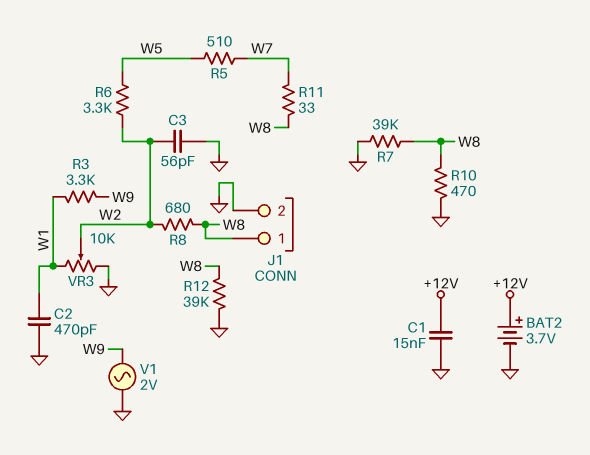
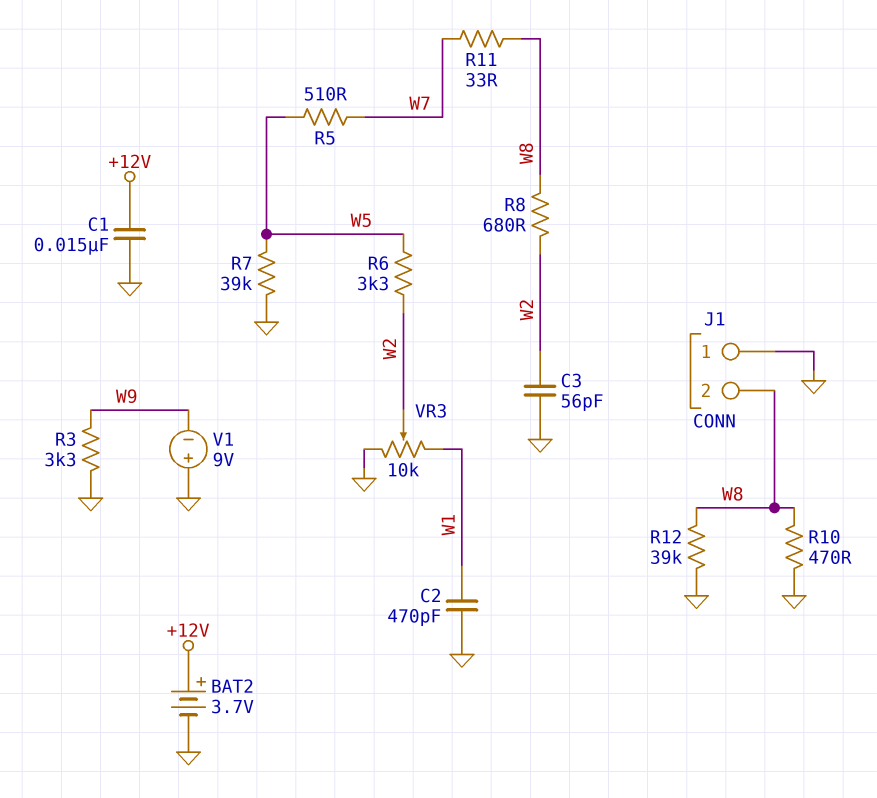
J1 pin 1: W8 -> GND
J1 pin 2: GND -> W8
R3: 3.3k (W1, W9) -> 3.3k (GND, W9)
R7: 39k (GND, W8) -> 39k (GND, W5)
V1: AC 2V (GND, W9) -> 9V (plus GND, minus W9)

